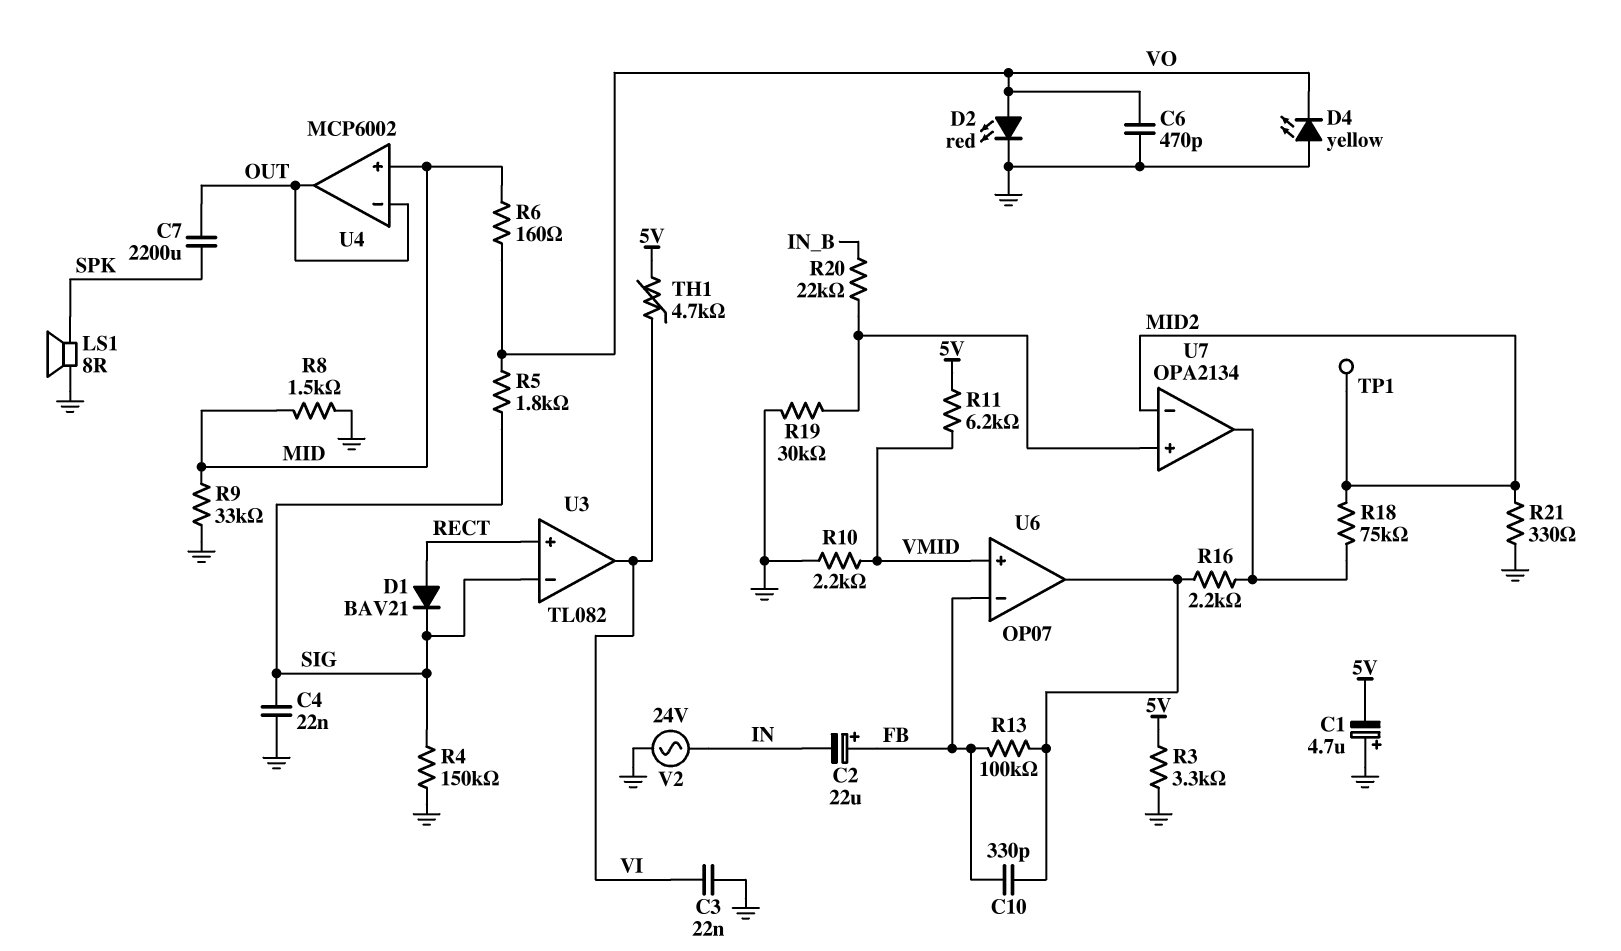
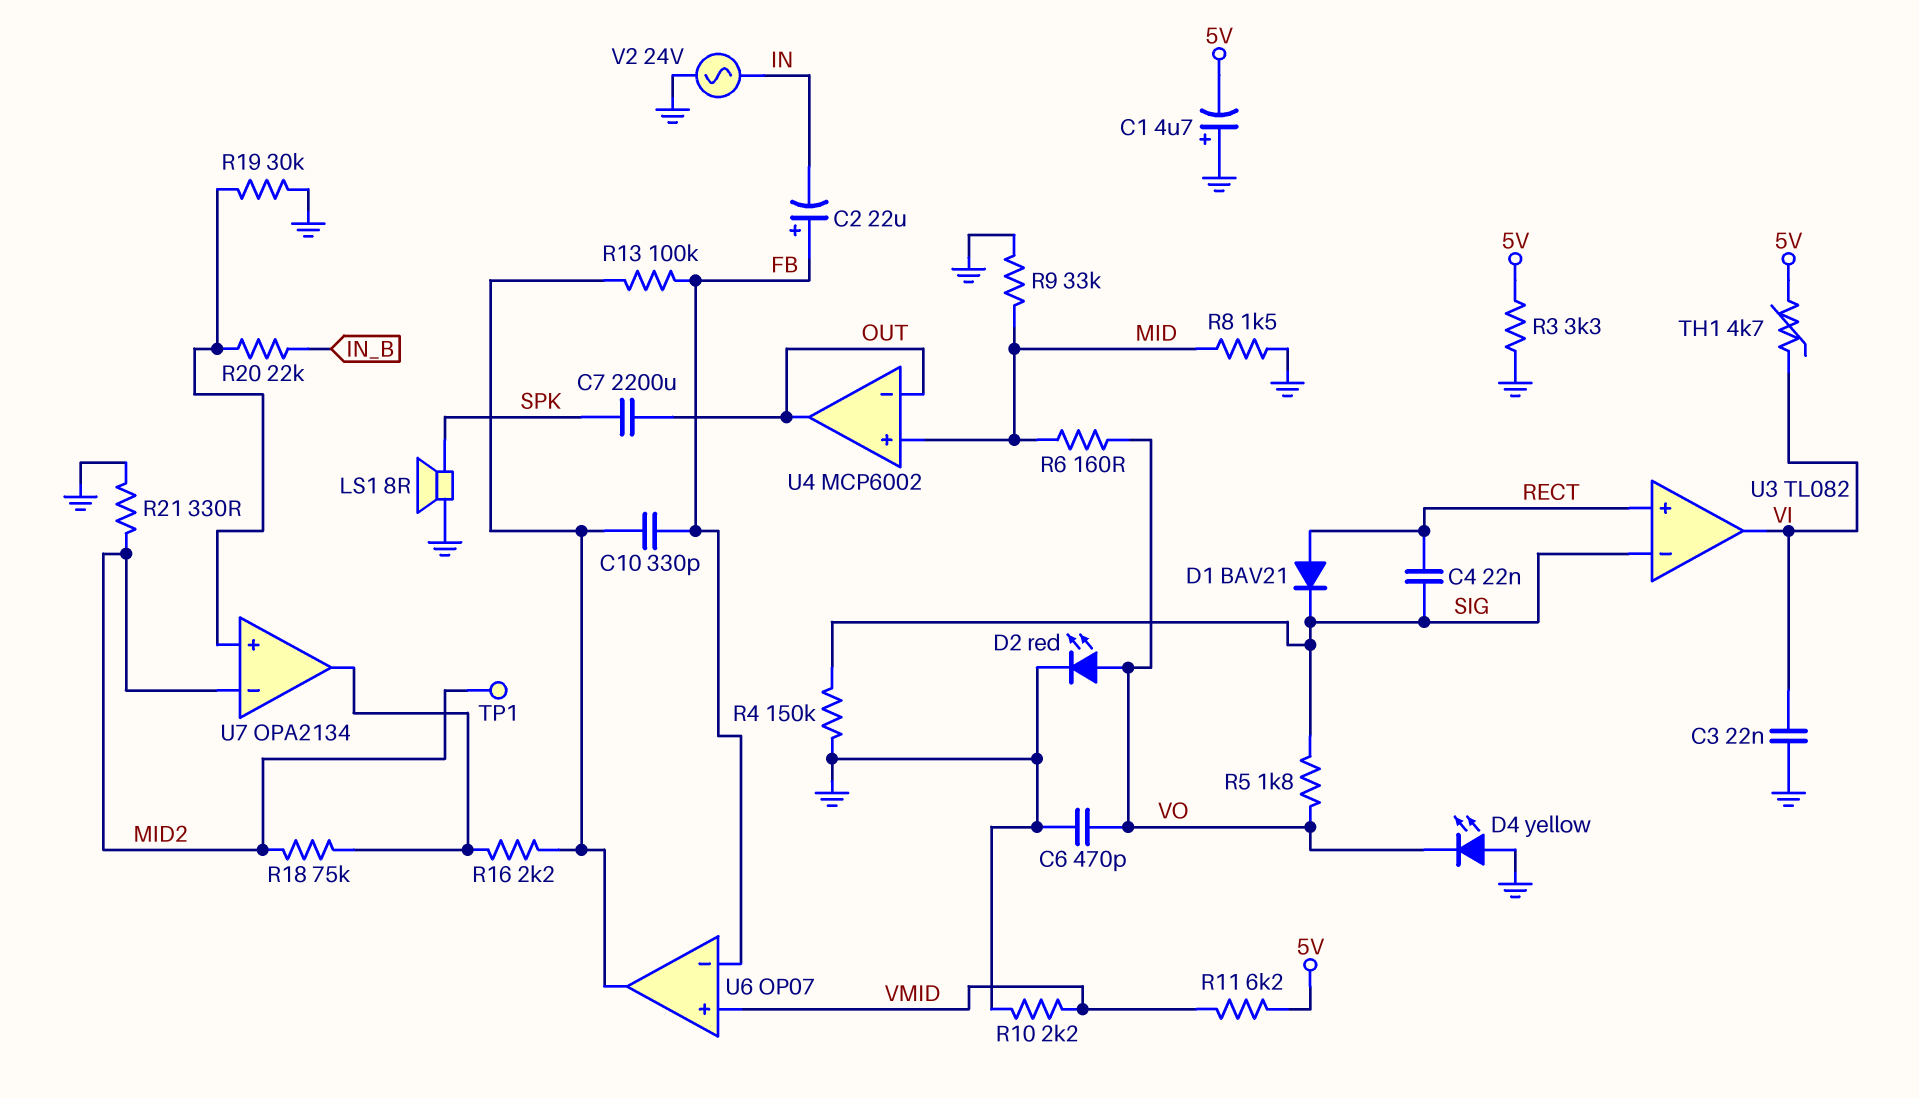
C4: 22nF (GND, SIG) -> 22nF (RECT, SIG)

